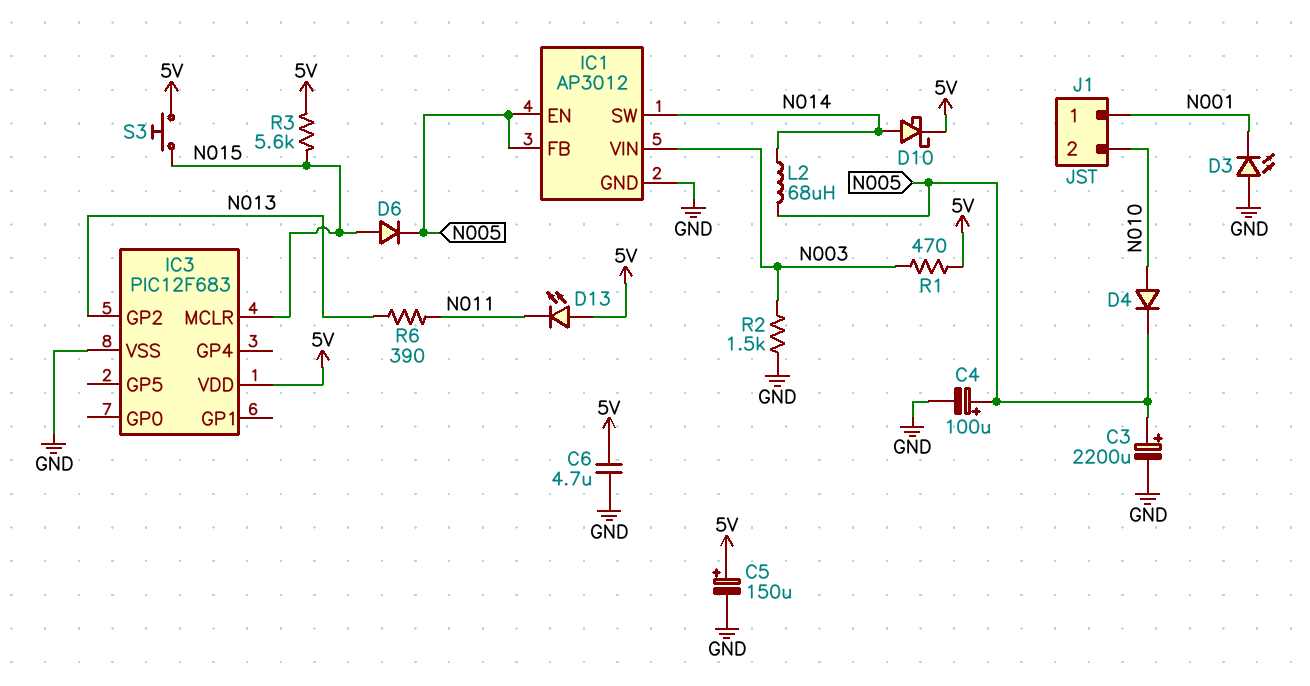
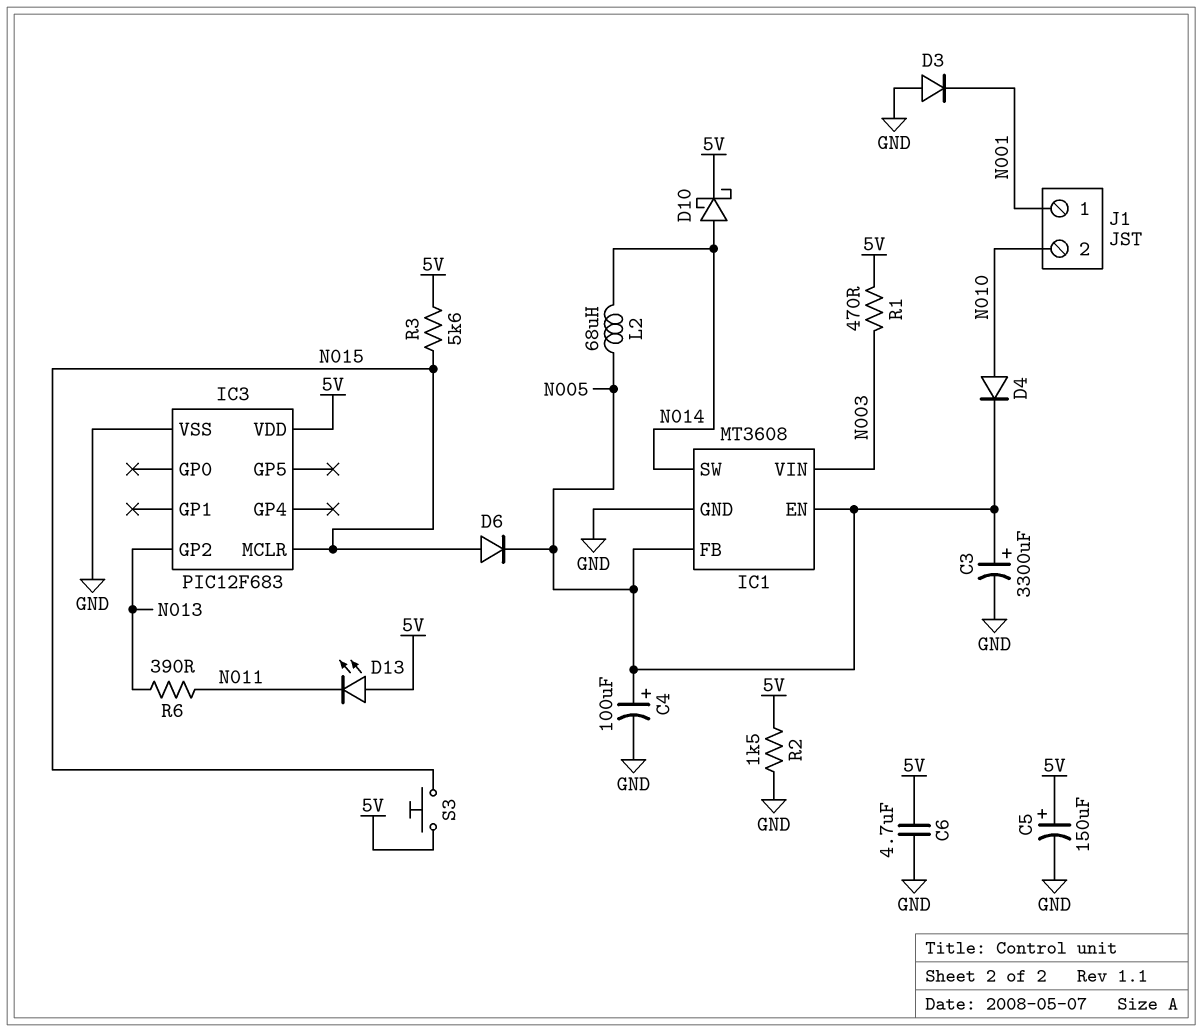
C3: 2200uF (plus N005, minus GND) -> 3300uF (plus N005, minus GND)
D3: LED (A GND, K N001) -> diode (A GND, K N001)
IC1: AP3012 -> MT3608
R2: 1.5k (GND, N003) -> 1.5k (5V, GND)

